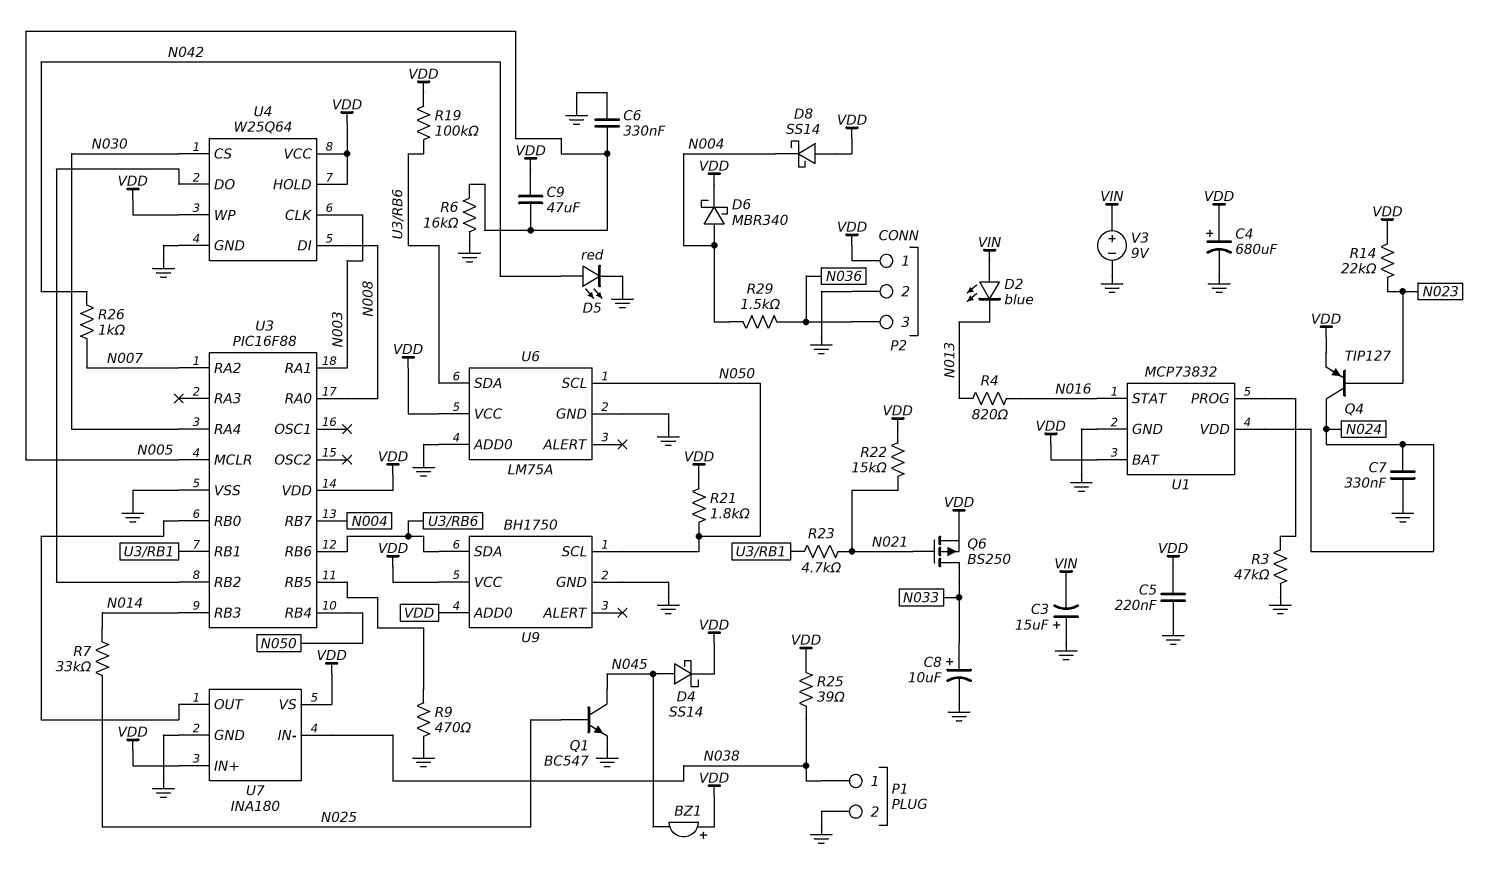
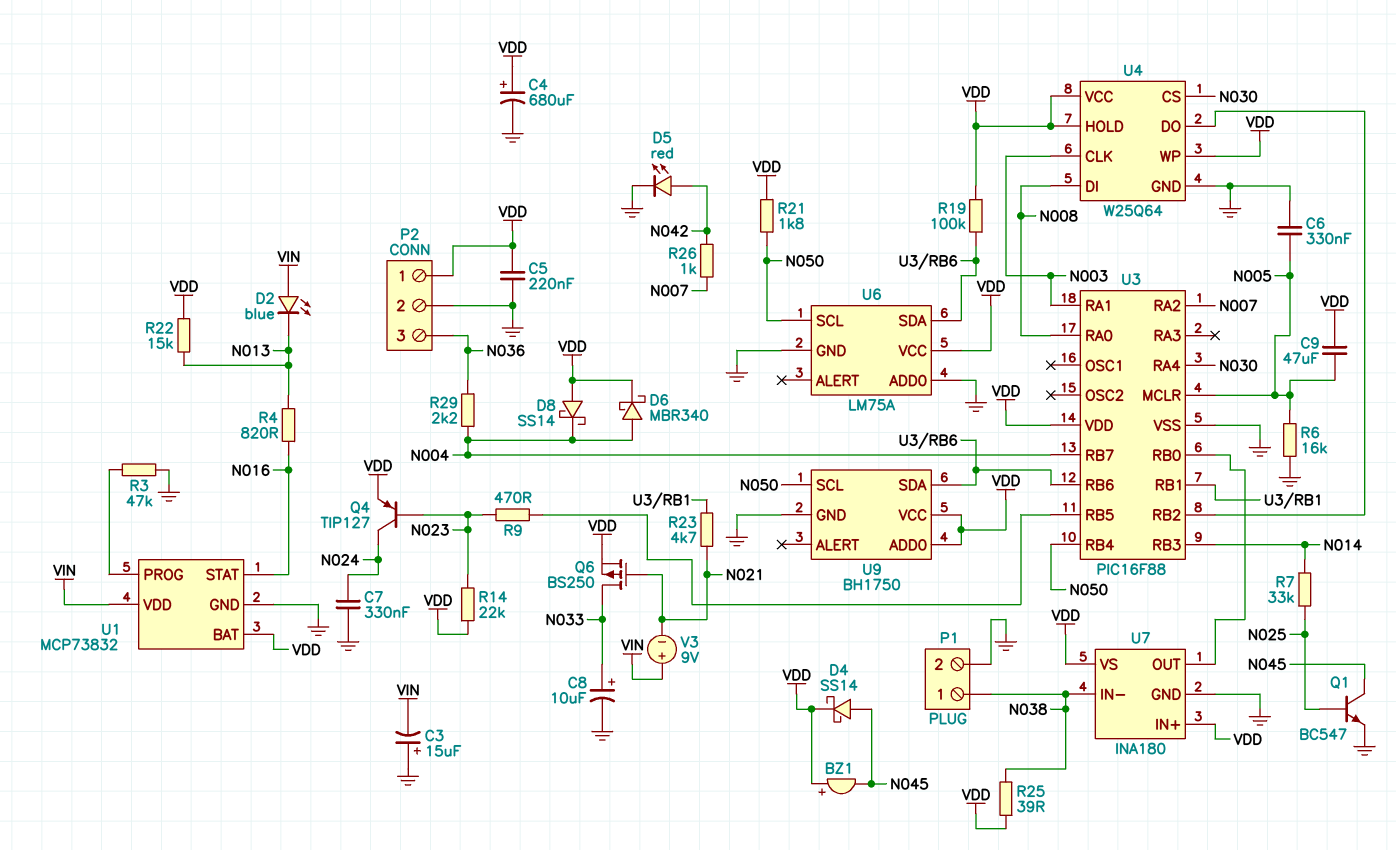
R9: 470 (GND, U3/RB5) -> 470 (N023, U3/RB5)
R22: 15k (N021, VDD) -> 15k (N013, VDD)
R29: 1.5k (N004, N036) -> 2.2k (N004, N036)
U1 pin VDD: N024 -> VIN
V3: 9V (plus VIN, minus GND) -> 9V (plus VIN, minus N021)

